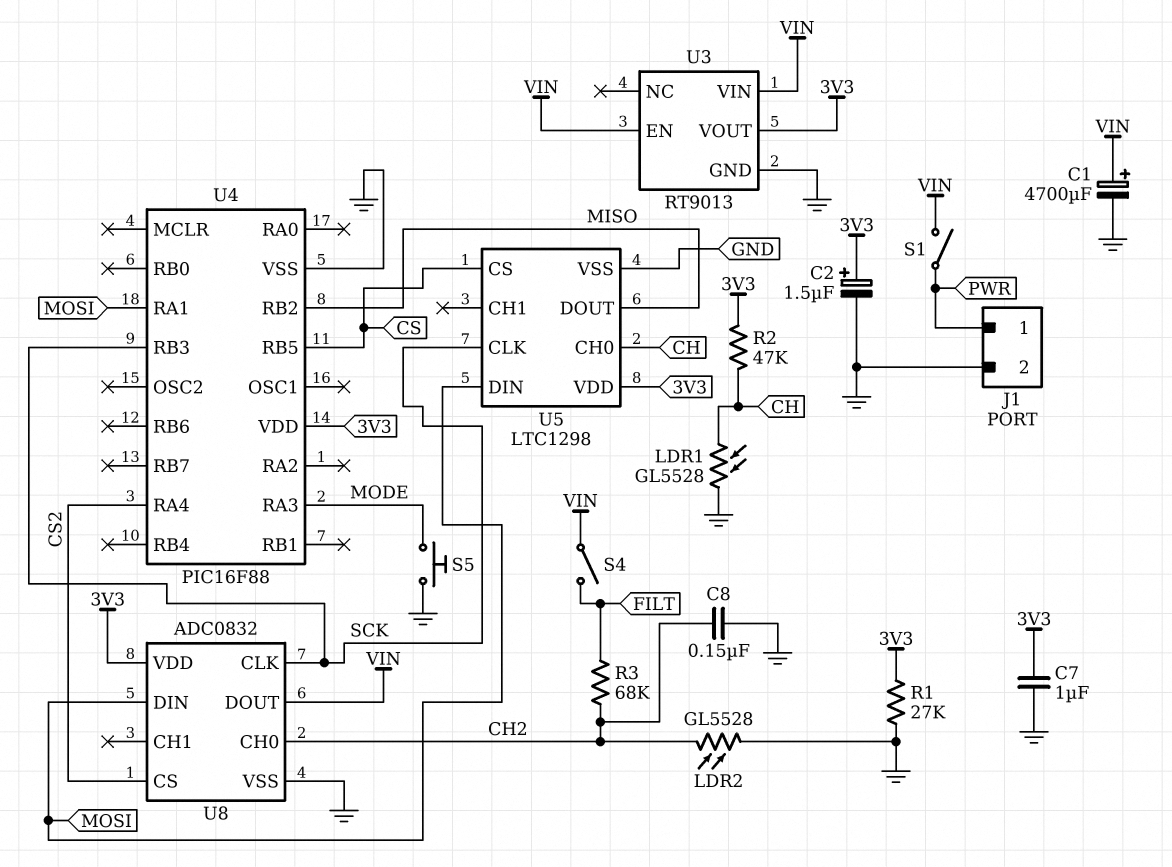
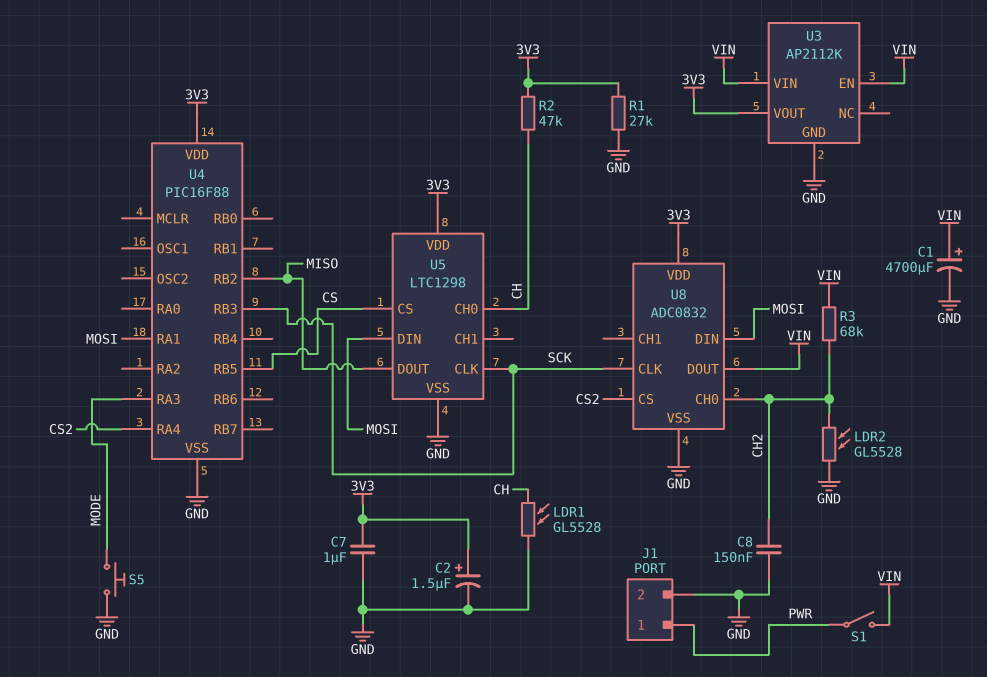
R3: 68k (CH2, FILT) -> 68k (CH2, VIN)
S4: switch (FILT, VIN) -> none
U3: RT9013 -> AP2112K

